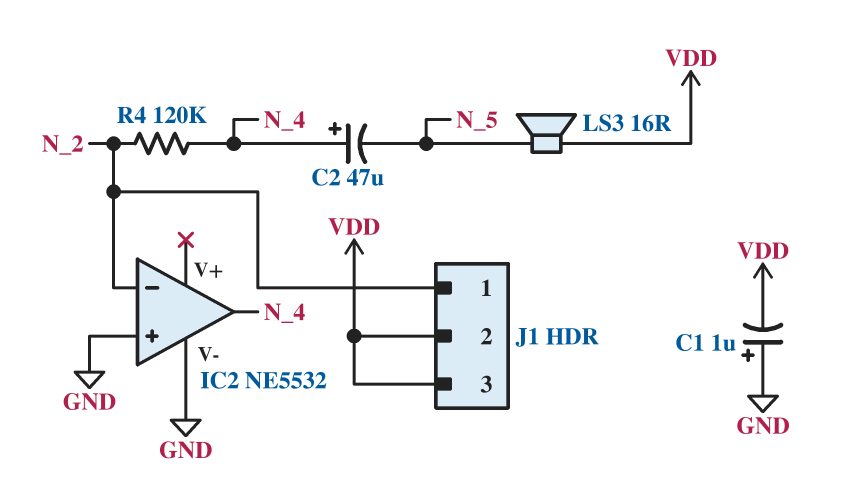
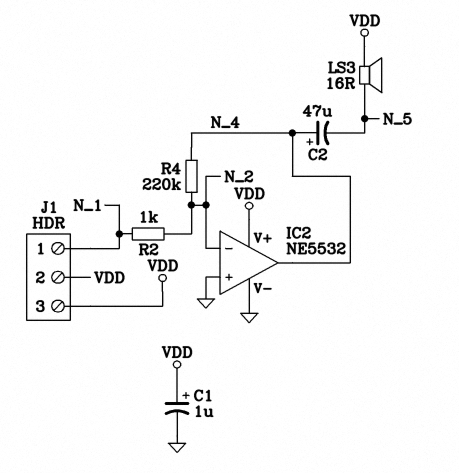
C1: 1uF (plus GND, minus VDD) -> 1uF (plus VDD, minus GND)
IC2 pin V+: none -> VDD
J1 pin 1: N_2 -> N_1
R2: none -> 1k (N_1, N_2)
R4: 120k (N_2, N_4) -> 220k (N_2, N_4)

